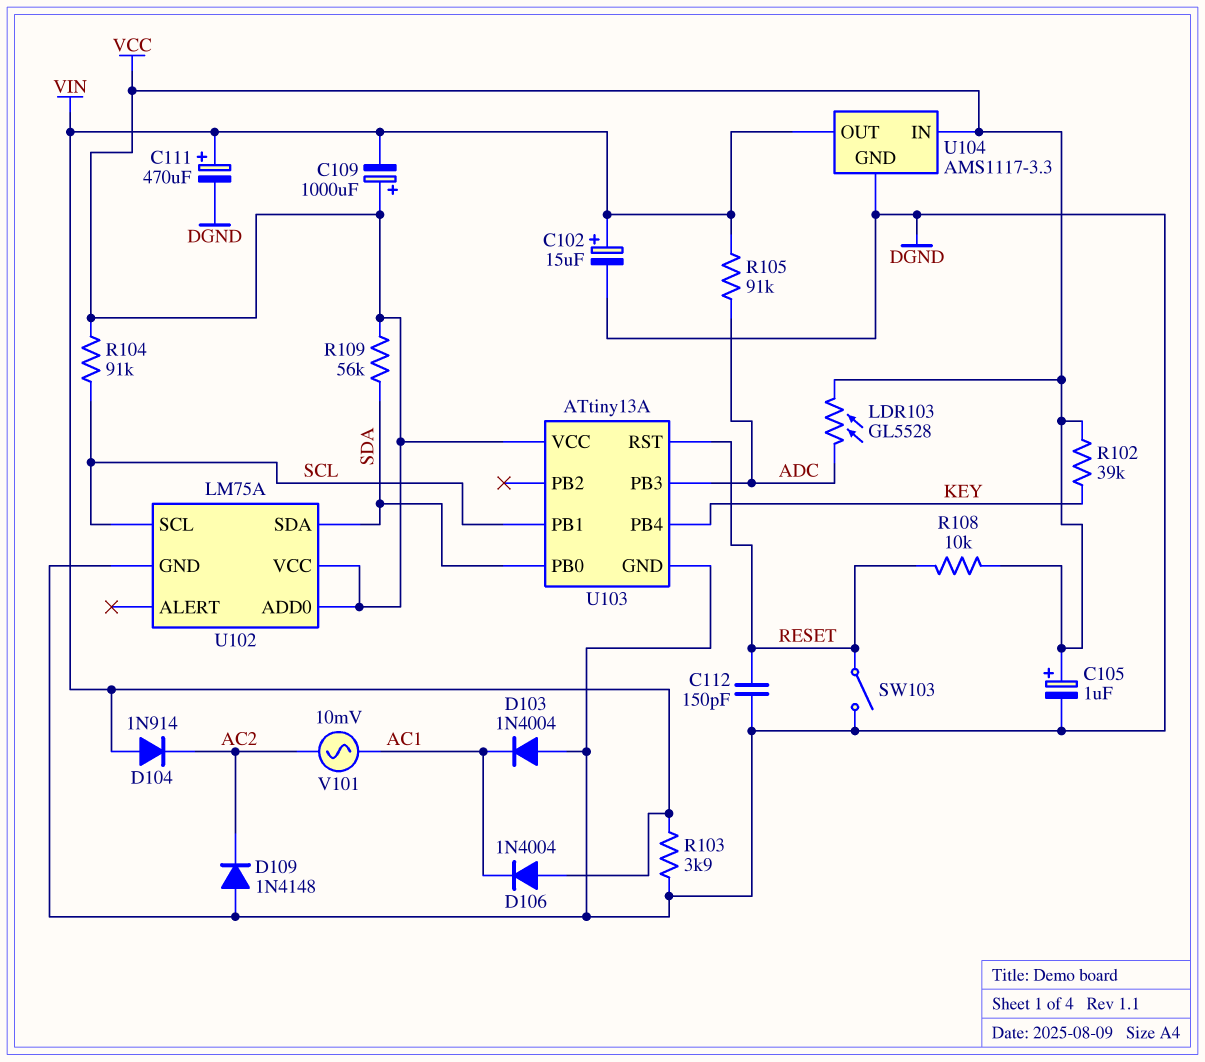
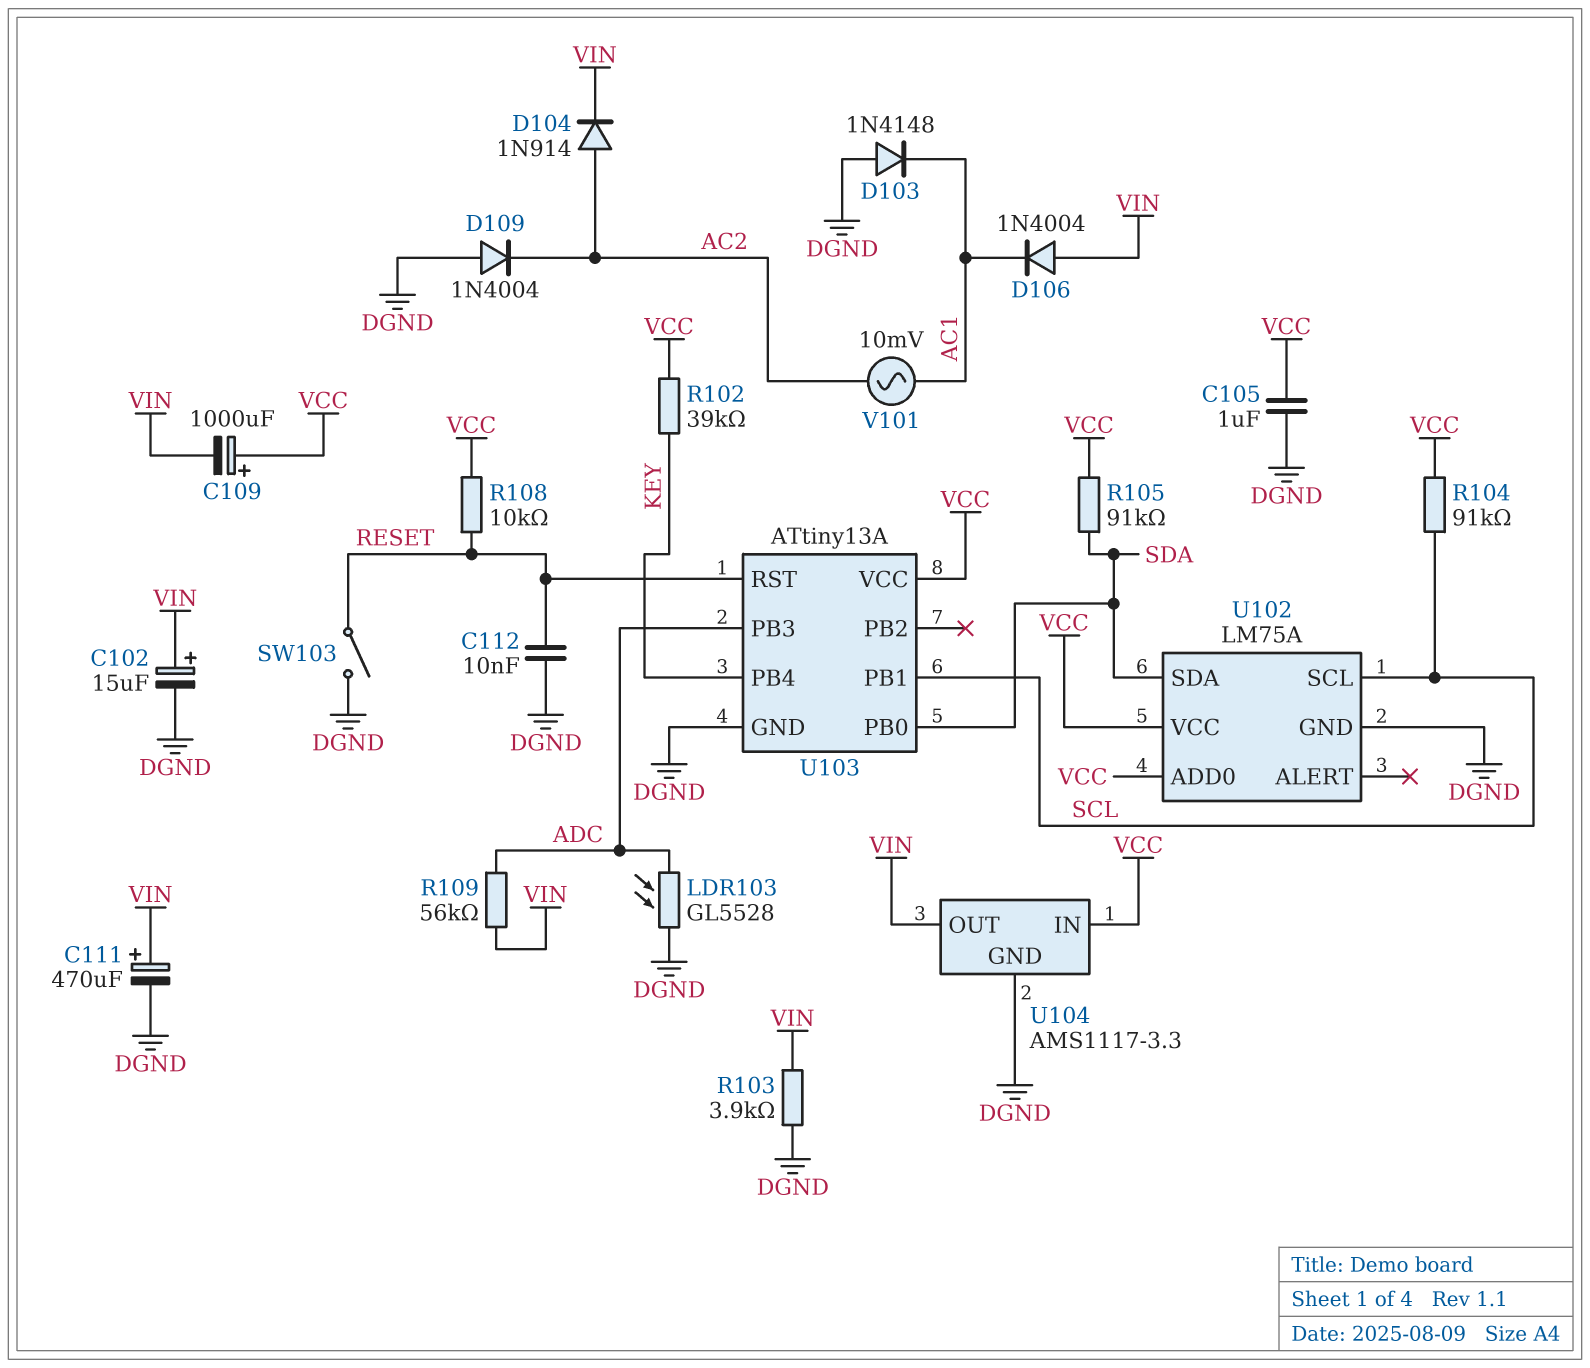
C105: 1uF (plus VCC, minus DGND) -> 1uF (DGND, VCC)
C112: 150pF (DGND, RESET) -> 10nF (DGND, RESET)
D103: diode 1N4004 (A DGND, K AC1) -> diode 1N4148 (A DGND, K AC1)
D104: diode 1N914 (A VIN, K AC2) -> diode 1N914 (A AC2, K VIN)
D109: diode 1N4148 (A DGND, K AC2) -> diode 1N4004 (A DGND, K AC2)
LDR103: GL5528 (ADC, VCC) -> GL5528 (ADC, DGND)
R105: 91k (ADC, VIN) -> 91k (SDA, VCC)
R109: 56k (SDA, VCC) -> 56k (ADC, VIN)

